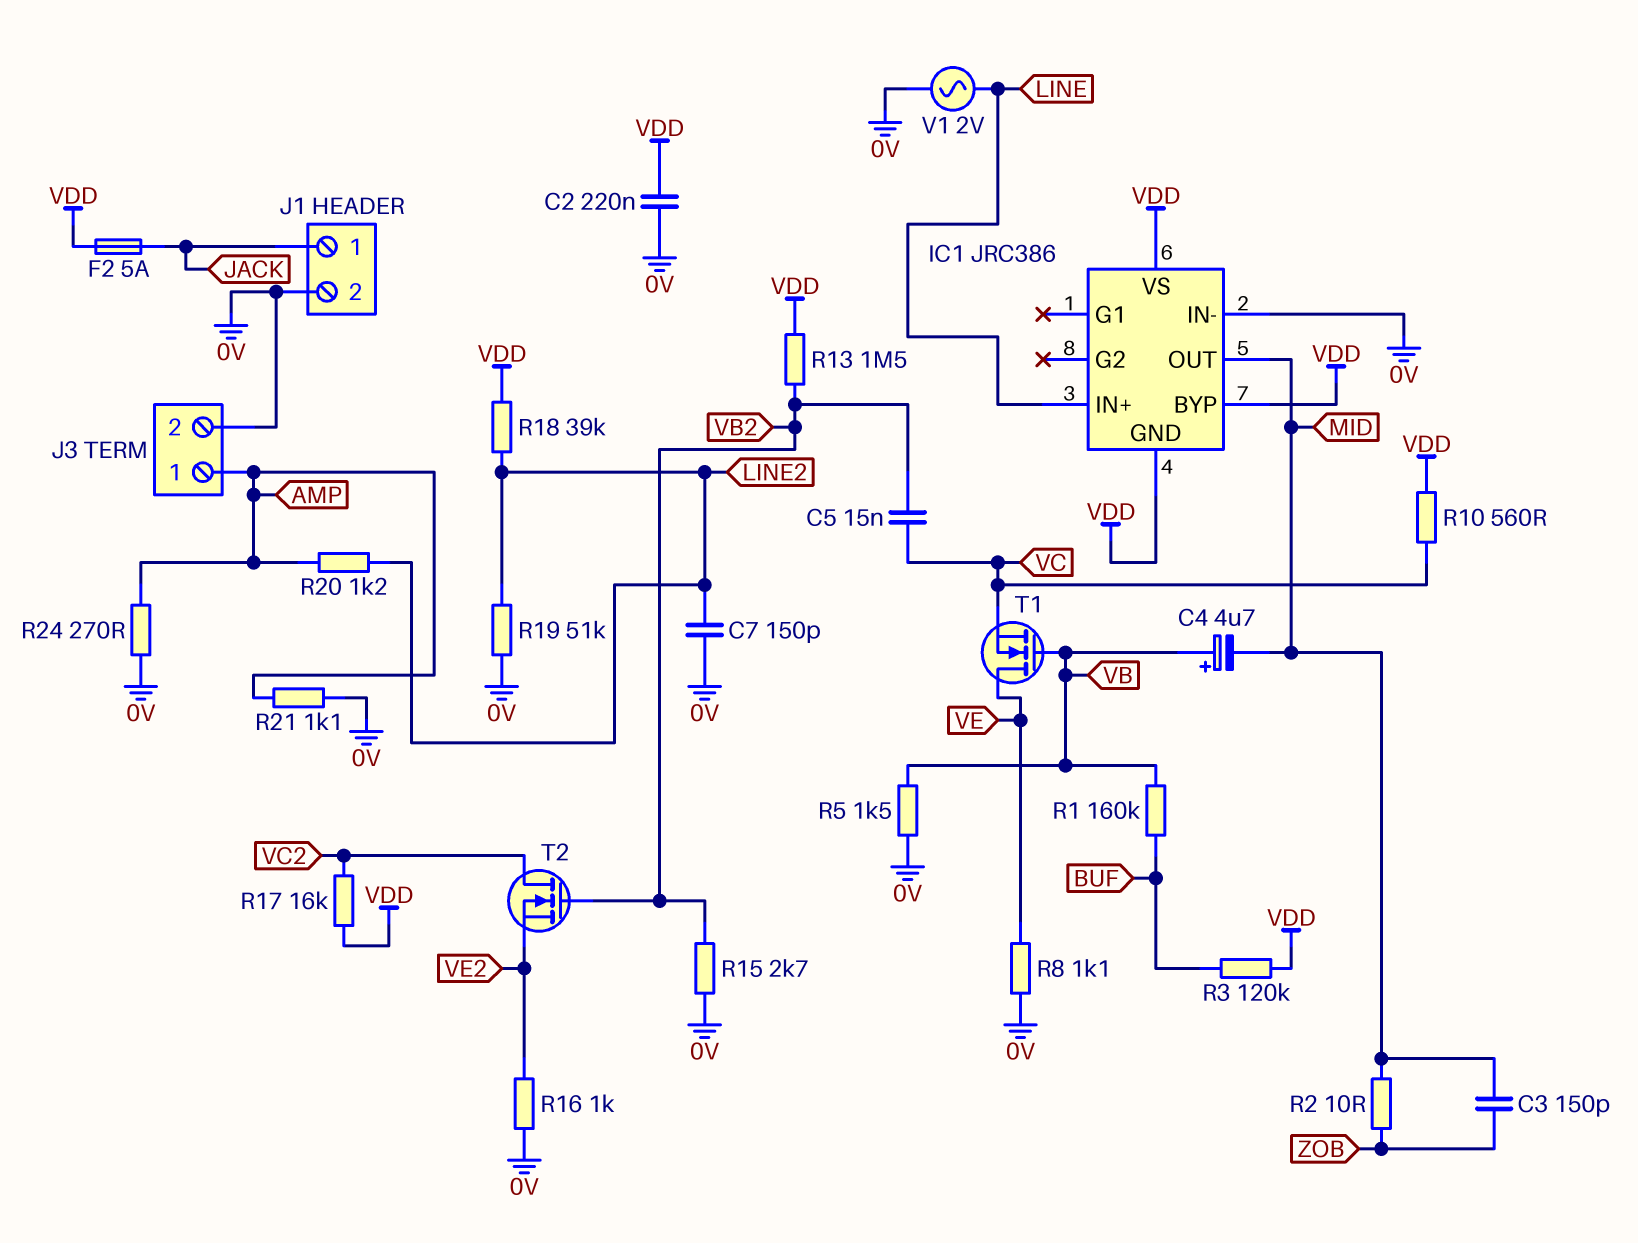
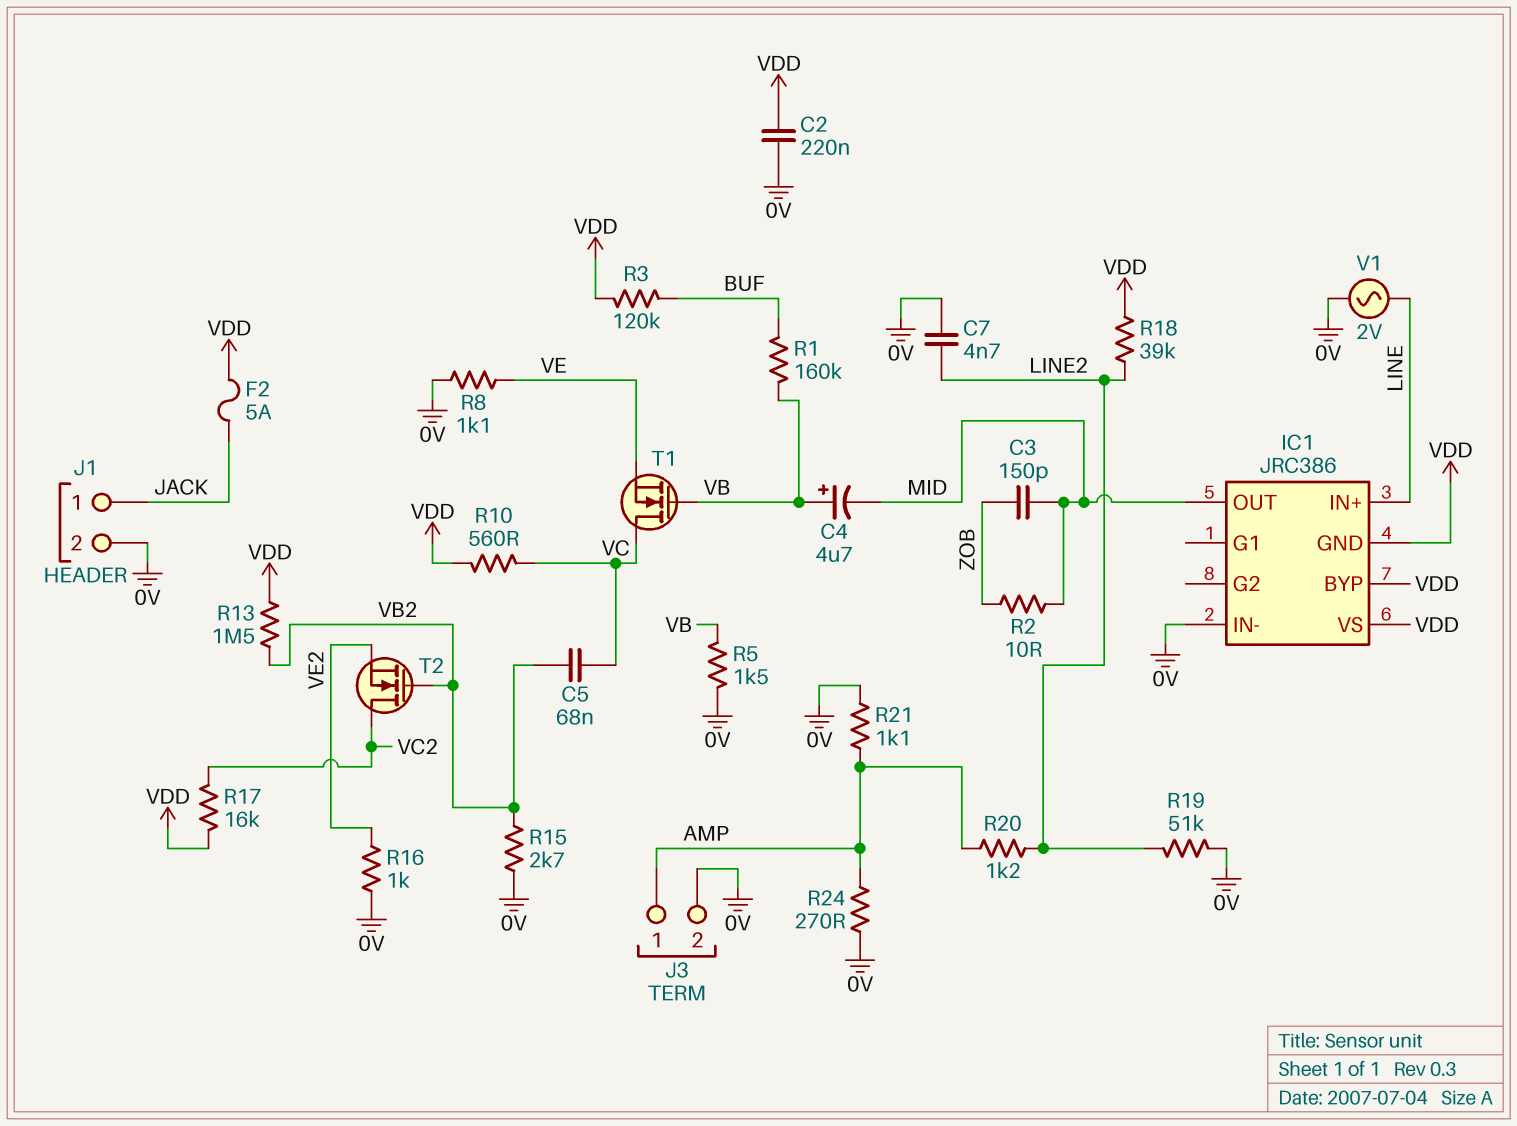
C5: 15nF (VB2, VC) -> 68nF (VB2, VC)
C7: 150pF (0V, LINE2) -> 4.7nF (0V, LINE2)
T1: NMOS (G VB, D VE, S VC) -> NMOS (G VB, D VC, S VE)

